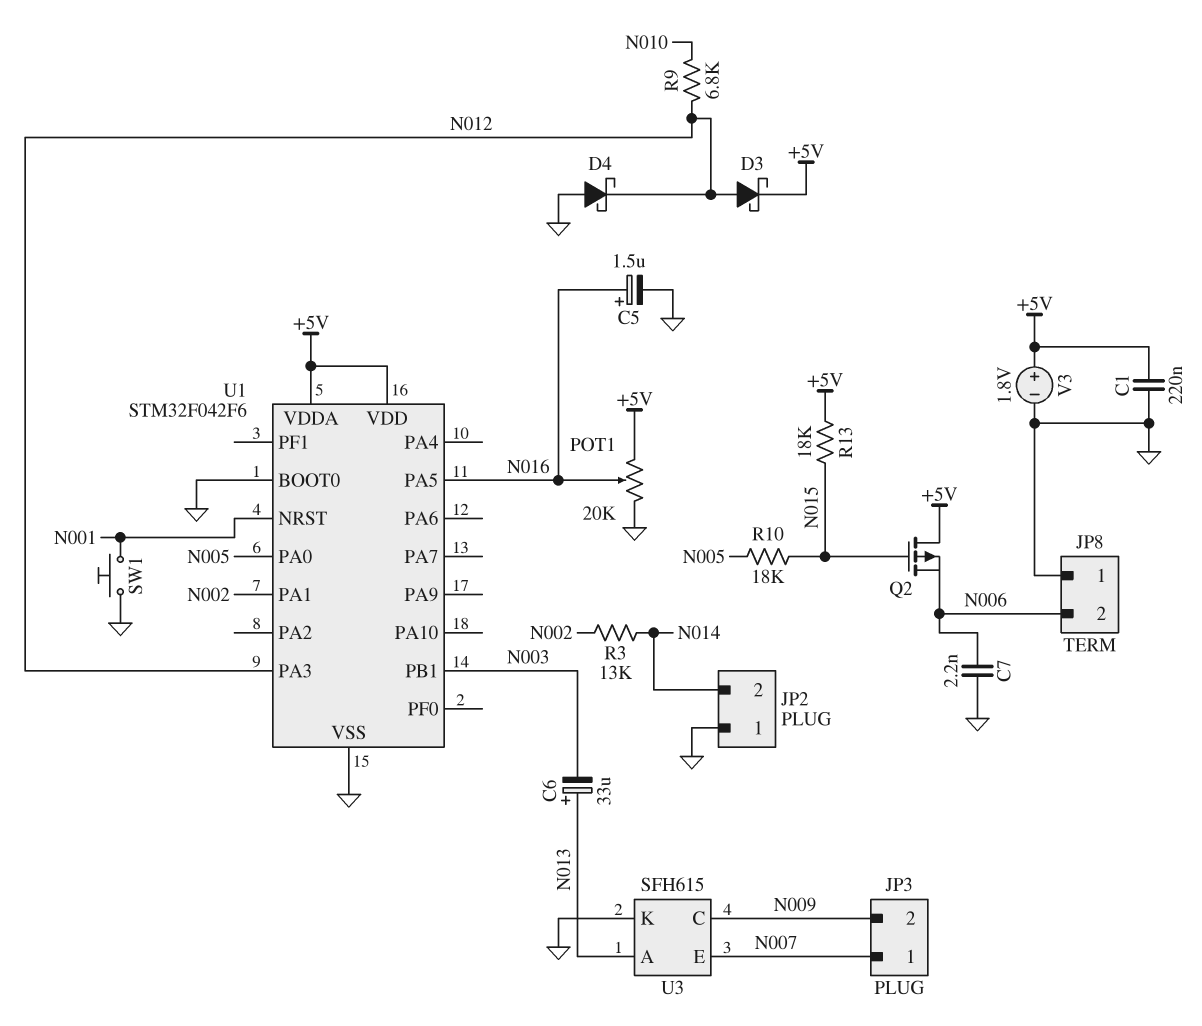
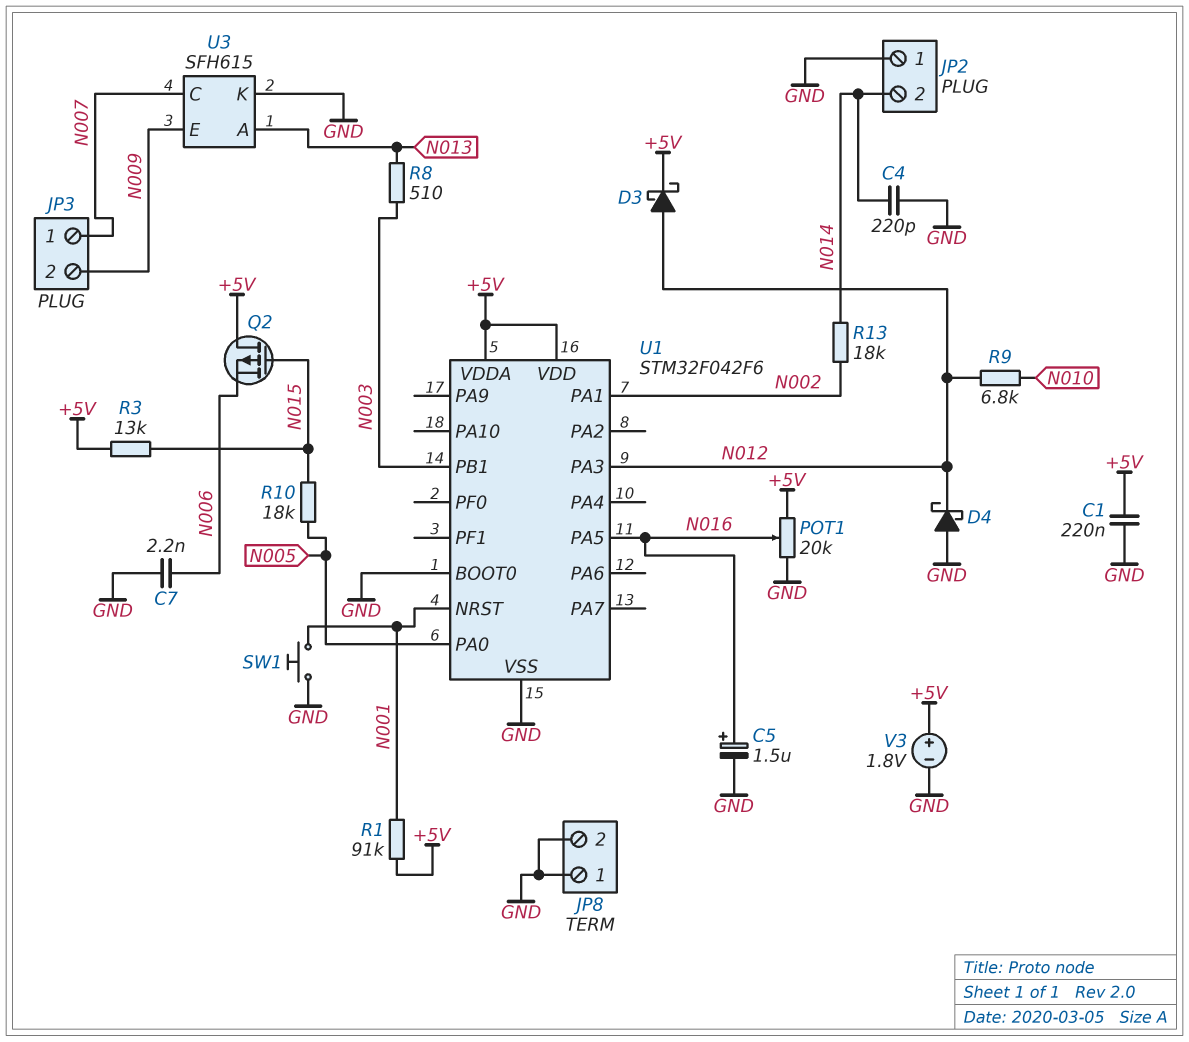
C4: none -> 220pF (GND, N014)
C6: 33uF (plus N013, minus N003) -> none
JP8 pin 2: N006 -> GND
R1: none -> 91k (+5V, N001)
R3: 13k (N002, N014) -> 13k (+5V, N015)
R8: none -> 510 (N003, N013)
R13: 18k (+5V, N015) -> 18k (N002, N014)
U3 pin C: N009 -> N007
U3 pin E: N007 -> N009

